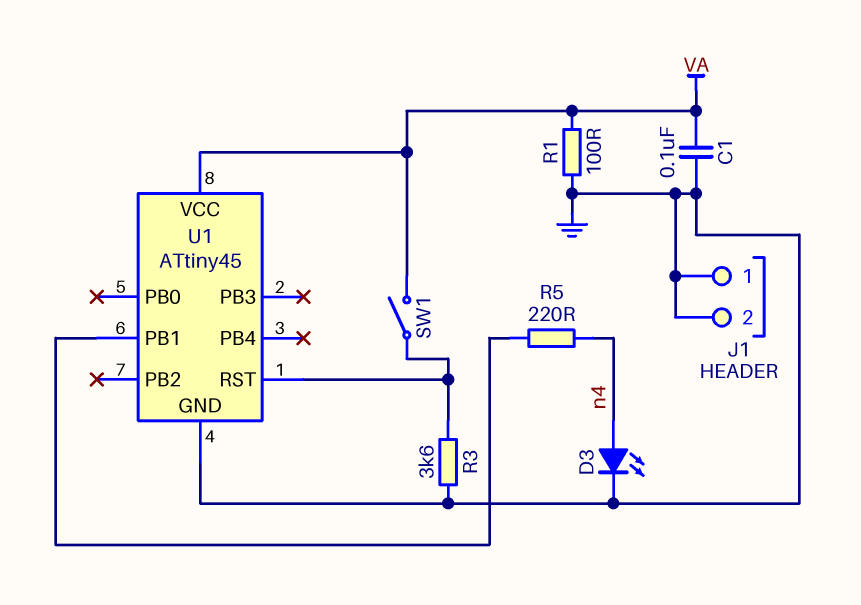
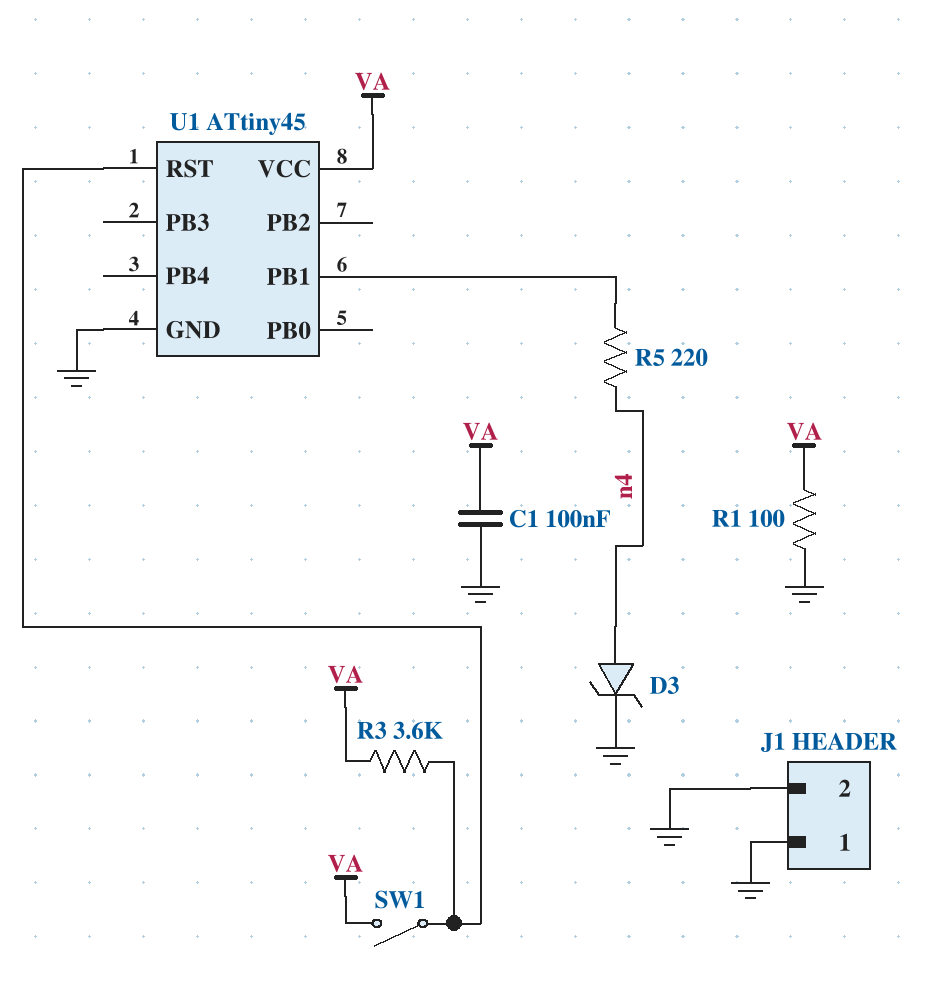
D3: LED (A n4, K GND) -> zener (A n4, K GND)
R3: 3.6k (GND, U1/RST) -> 3.6k (U1/RST, VA)

